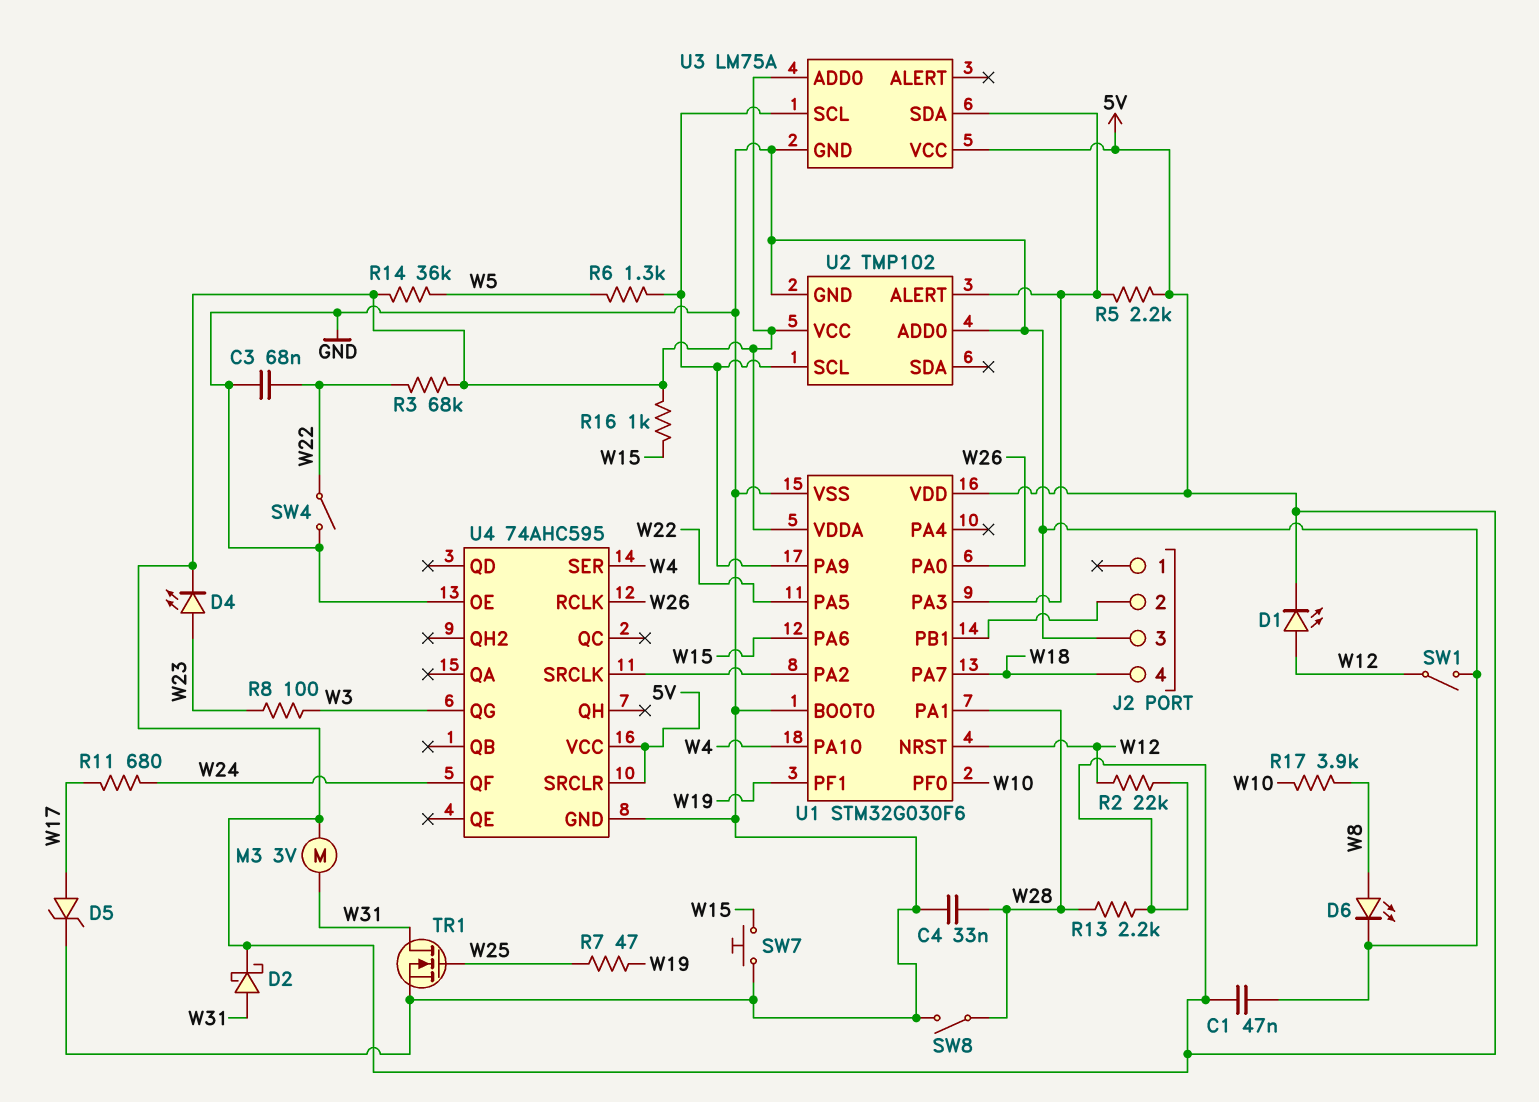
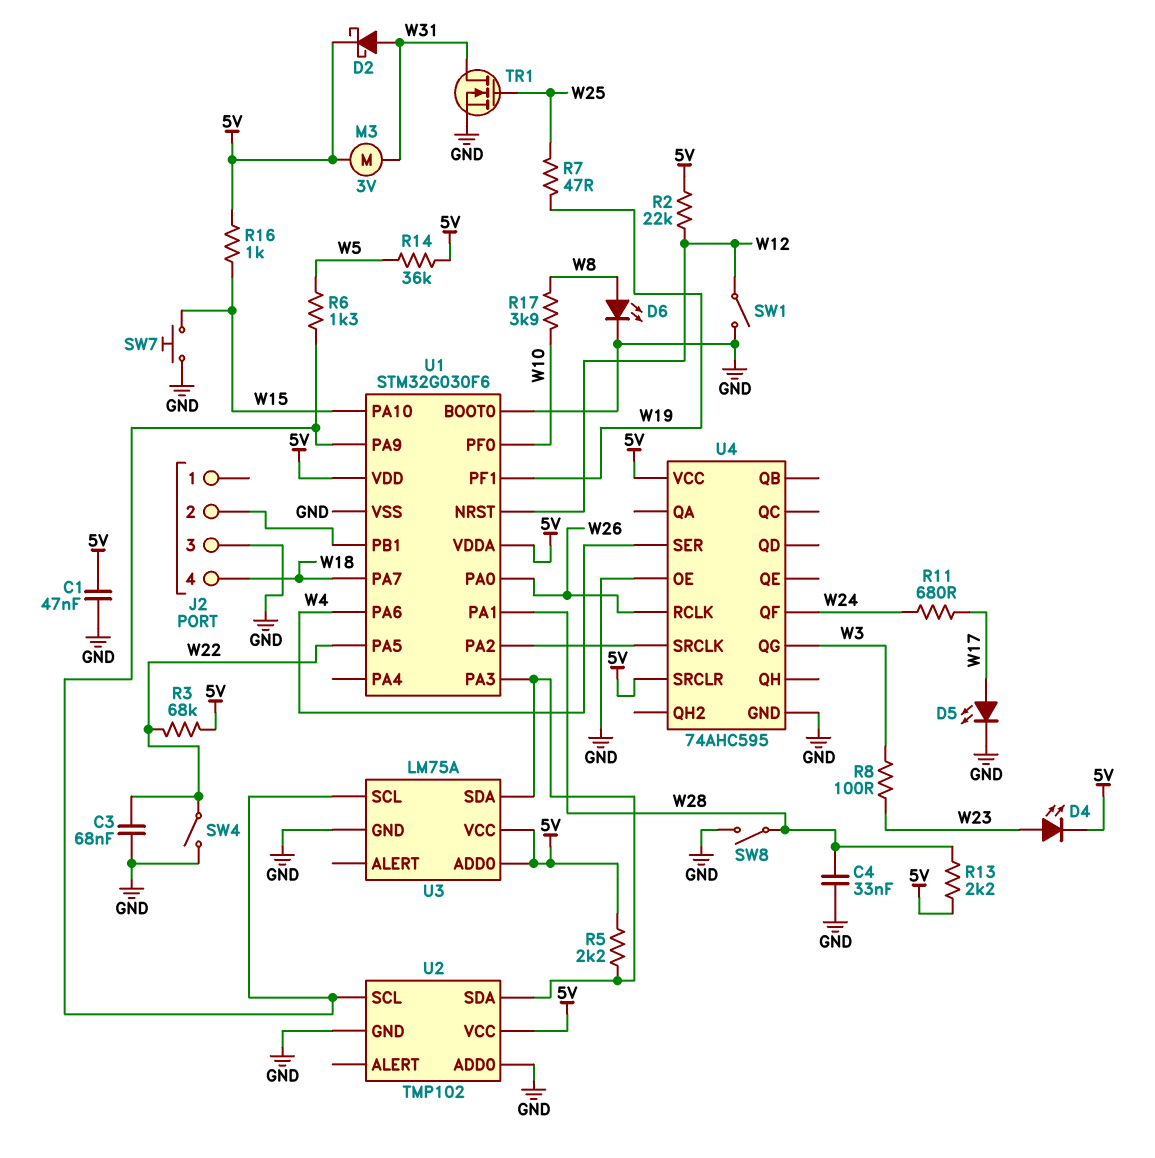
D1: LED (A W12, K 5V) -> none
D5: zener (A W17, K GND) -> LED (A W17, K GND)
U1 pin PA6: W15 -> W4
U1 pin PA10: W4 -> W15
U2 pin ALERT: U1/PA3 -> none
U2 pin SDA: none -> U1/PA3

